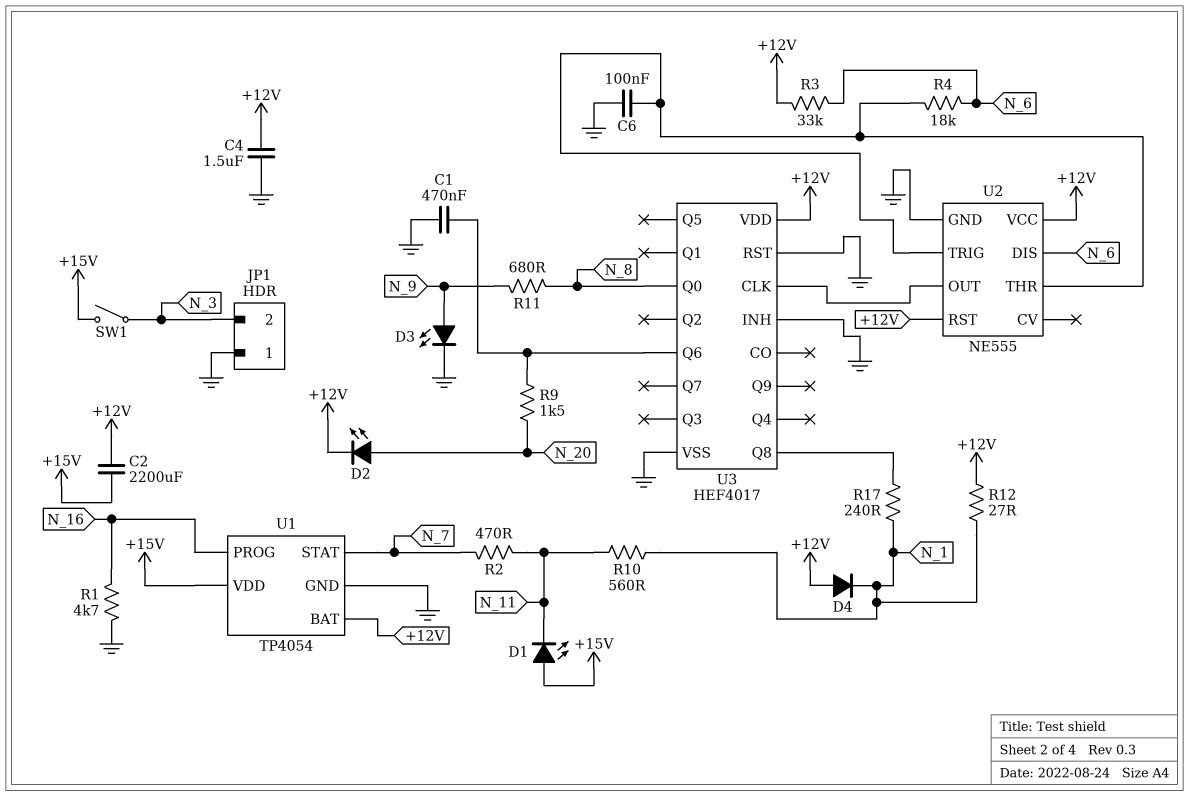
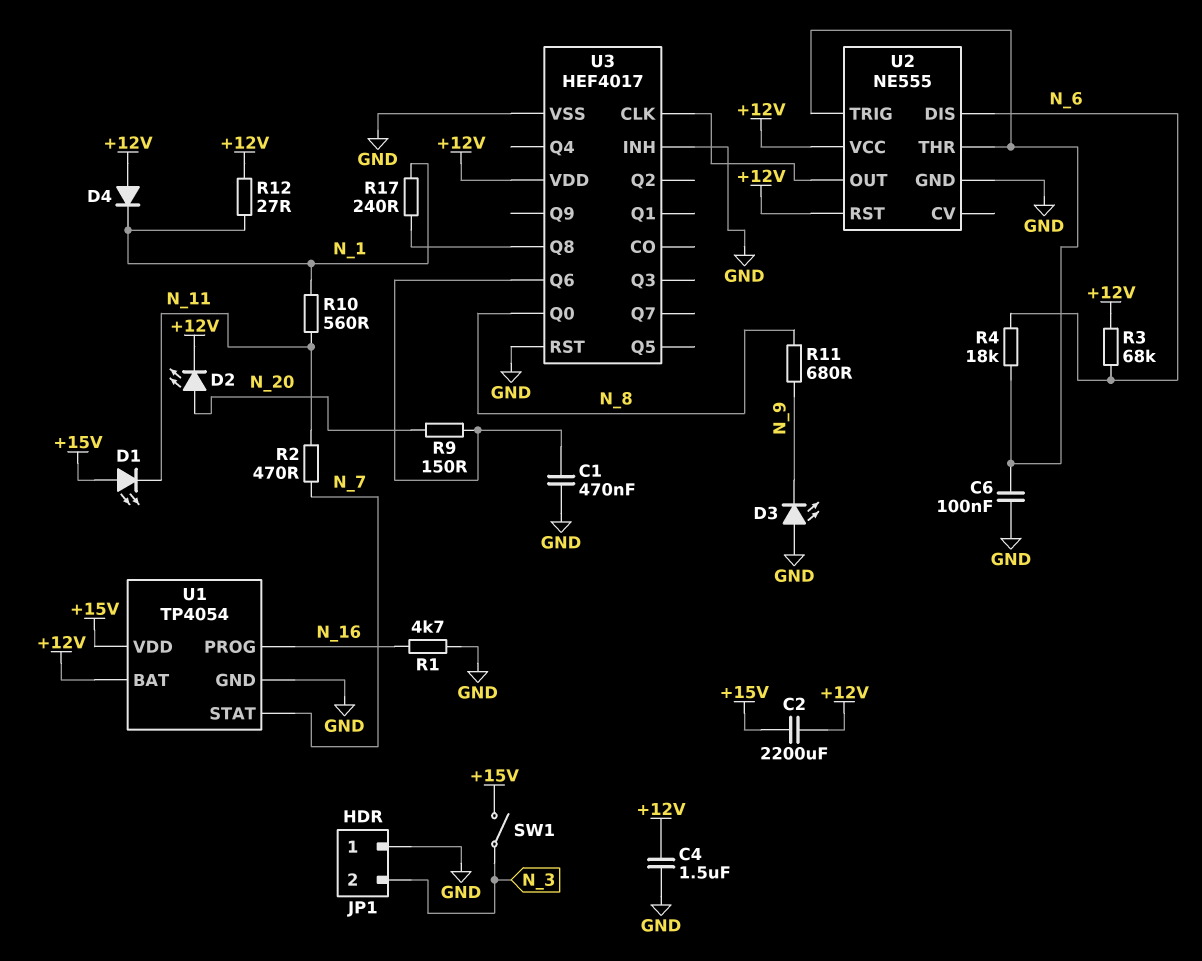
D3: LED (A N_9, K GND) -> LED (A GND, K N_9)
R3: 33k (+12V, N_6) -> 68k (+12V, N_6)
R9: 1.5k (N_20, U3/Q6) -> 150 (N_20, U3/Q6)

